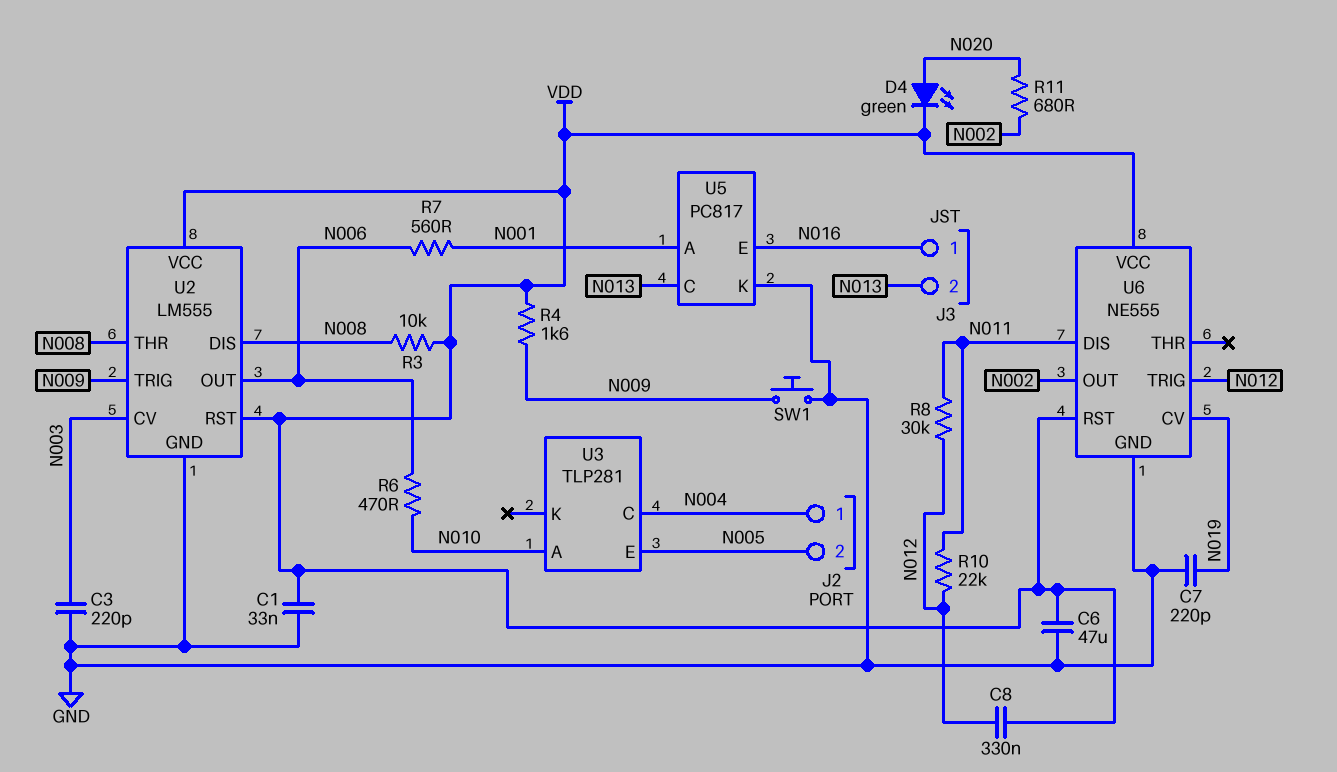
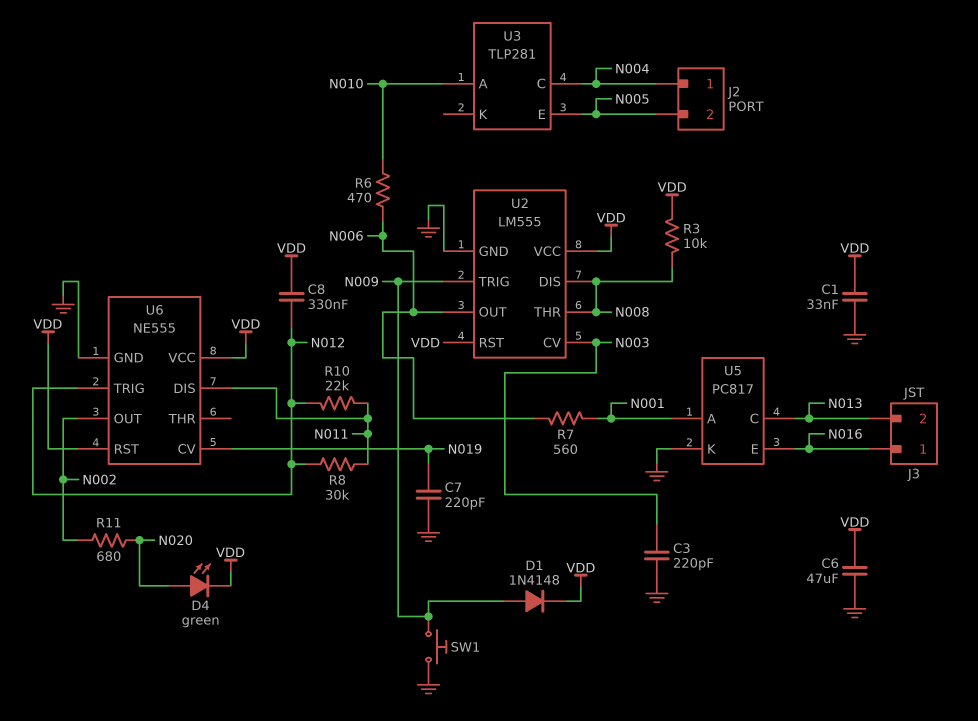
D1: none -> diode 1N4148 (A N009, K VDD)
R4: 1.6k (N009, VDD) -> none

